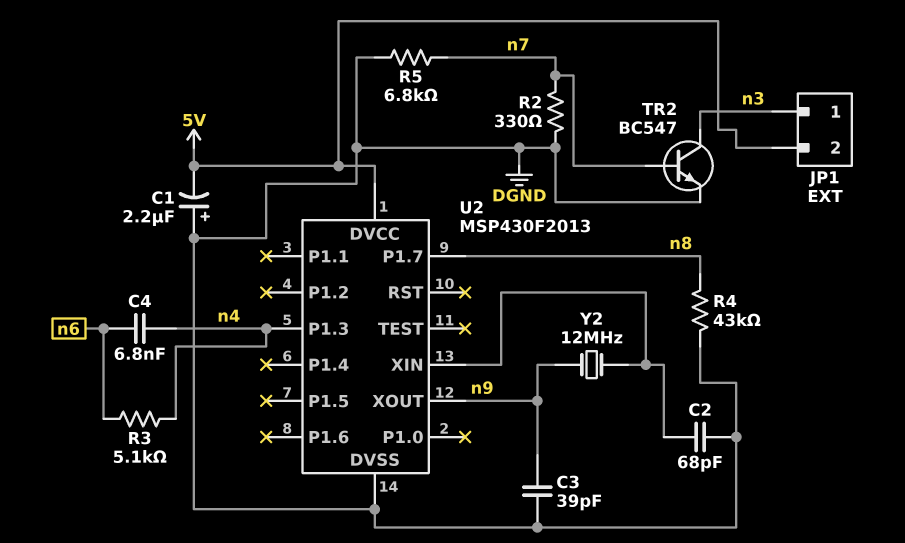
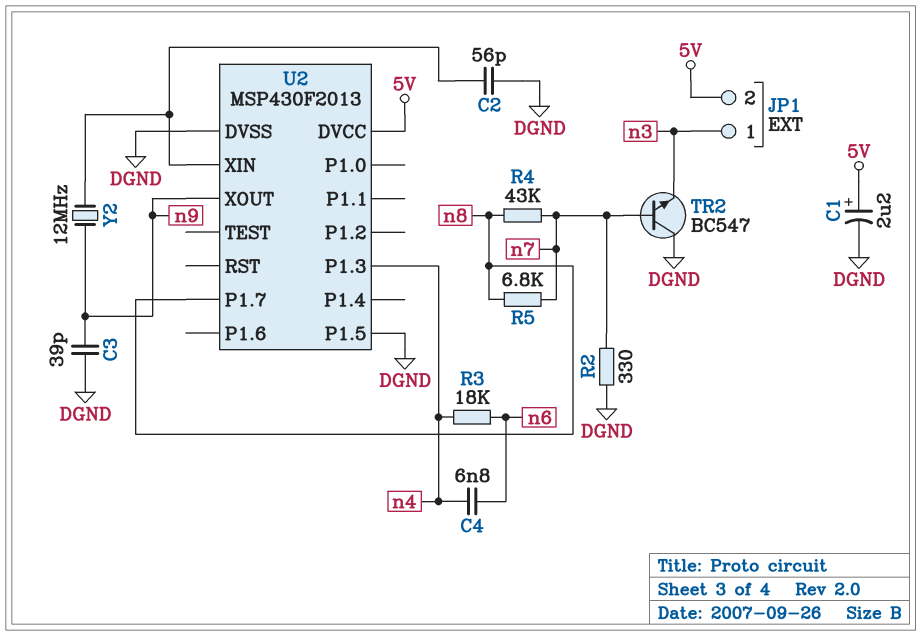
C1: 2.2uF (plus DGND, minus 5V) -> 2.2uF (plus 5V, minus DGND)
C2: 68pF (DGND, U2/XIN) -> 56pF (DGND, U2/XIN)
R3: 5.1k (n4, n6) -> 18k (n4, n6)
R4: 43k (DGND, n8) -> 43k (n7, n8)
R5: 6.8k (DGND, n7) -> 6.8k (n7, n8)
TR2: NPN BC547 (B n7, C n3, E DGND) -> NPN BC547 (B n7, C DGND, E n3)
U2 pin P1.5: none -> DGND

